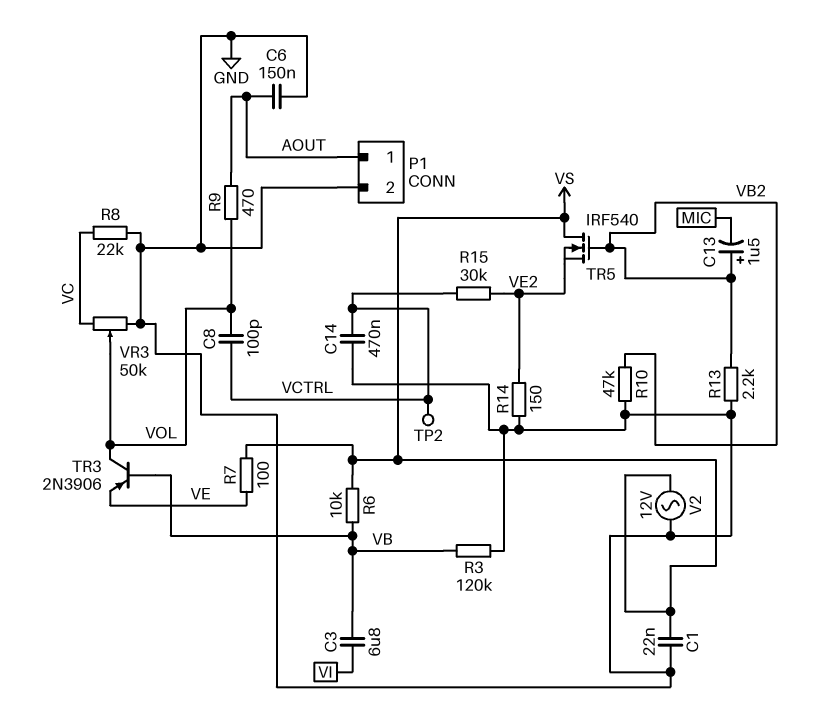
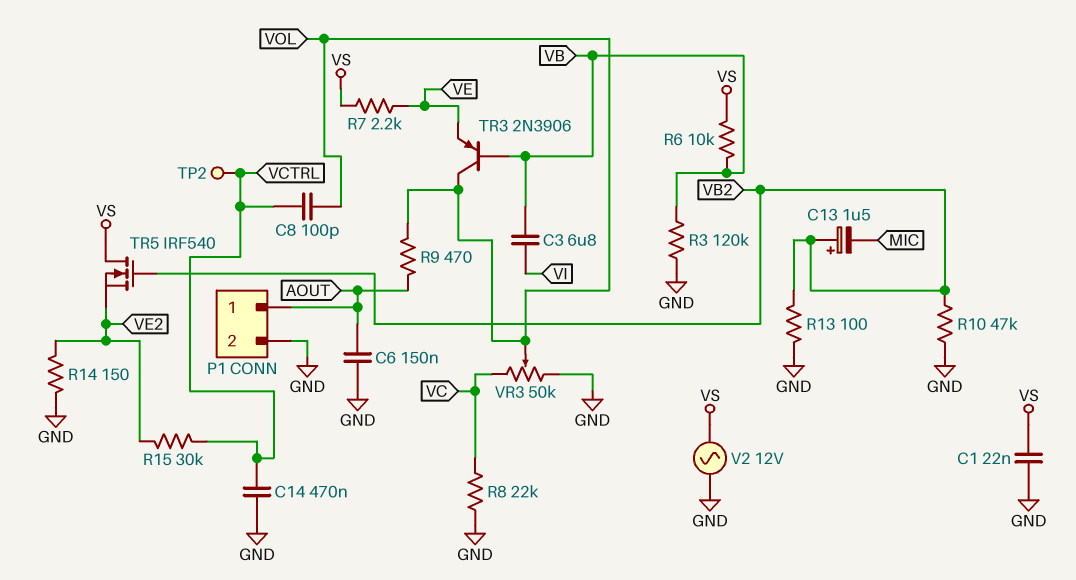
R7: 100 (VE, VS) -> 2.2k (VE, VS)
R13: 2.2k (GND, VB2) -> 100 (GND, VB2)

